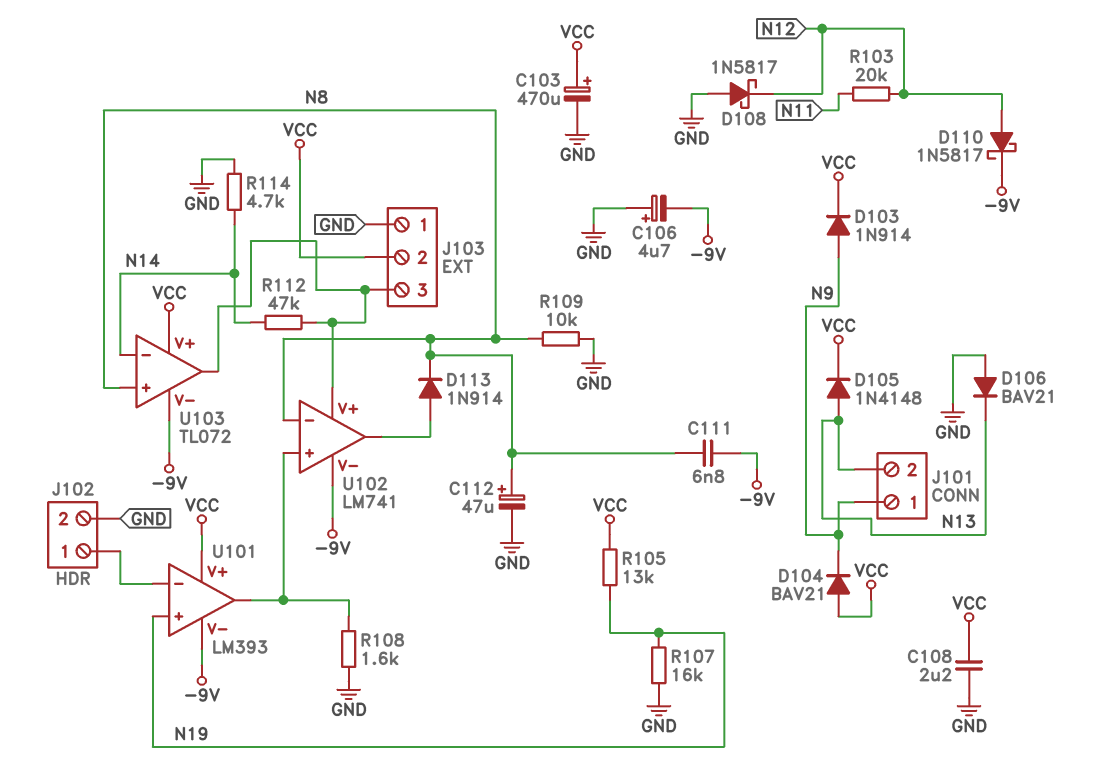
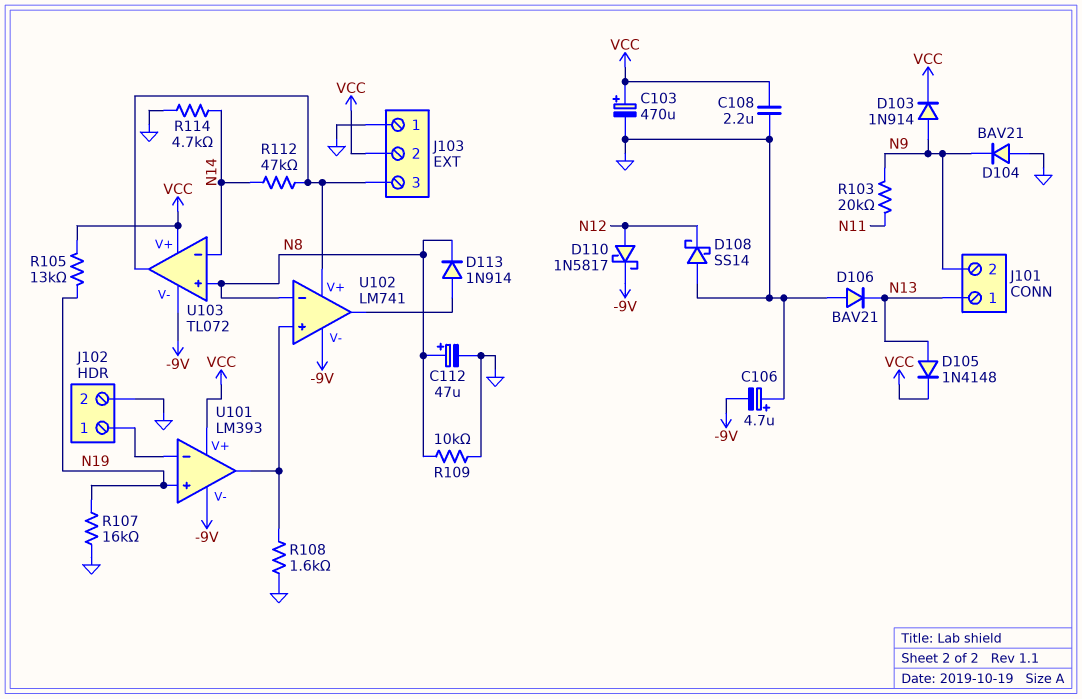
C111: 6.8nF (-9V, N8) -> none
D104: diode BAV21 (A VCC, K N9) -> diode BAV21 (A GND, K N9)
D108: schottky 1N5817 (A GND, K N12) -> schottky SS14 (A GND, K N12)
J101 pin 1: N9 -> N13
J101 pin 2: N13 -> N9
R103: 20k (N11, N12) -> 20k (N9, N11)

